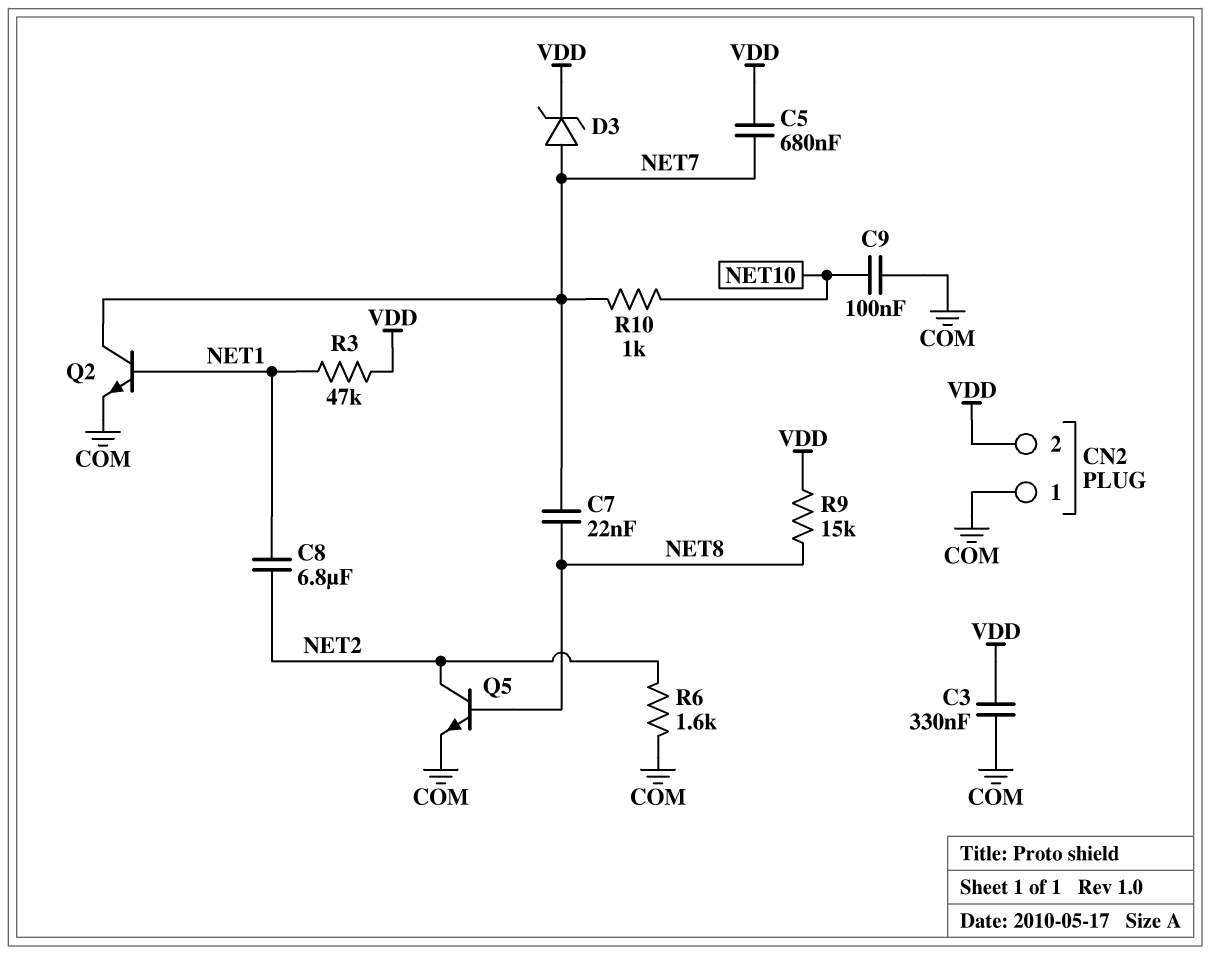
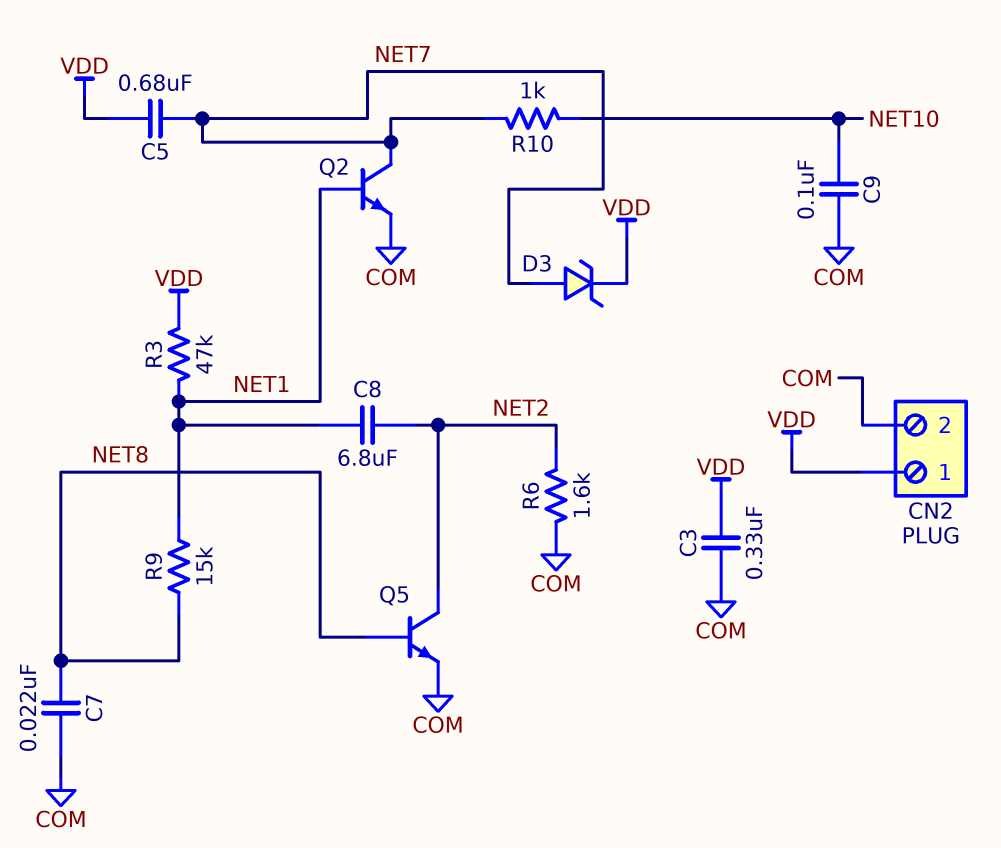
C7: 22nF (NET7, NET8) -> 22nF (COM, NET8)
CN2 pin 1: COM -> VDD
CN2 pin 2: VDD -> COM
R9: 15k (NET8, VDD) -> 15k (NET1, NET8)

